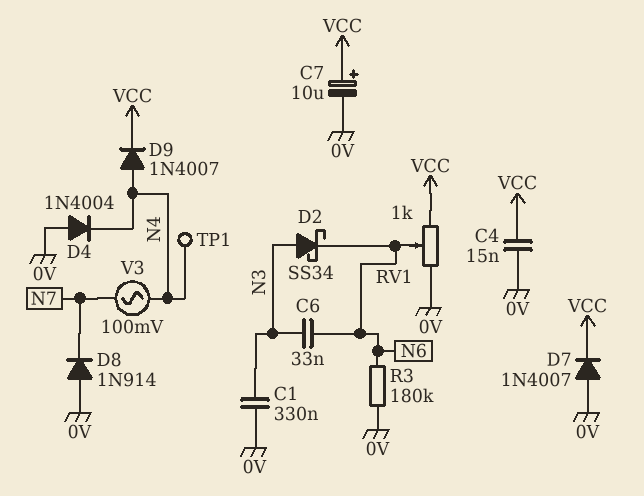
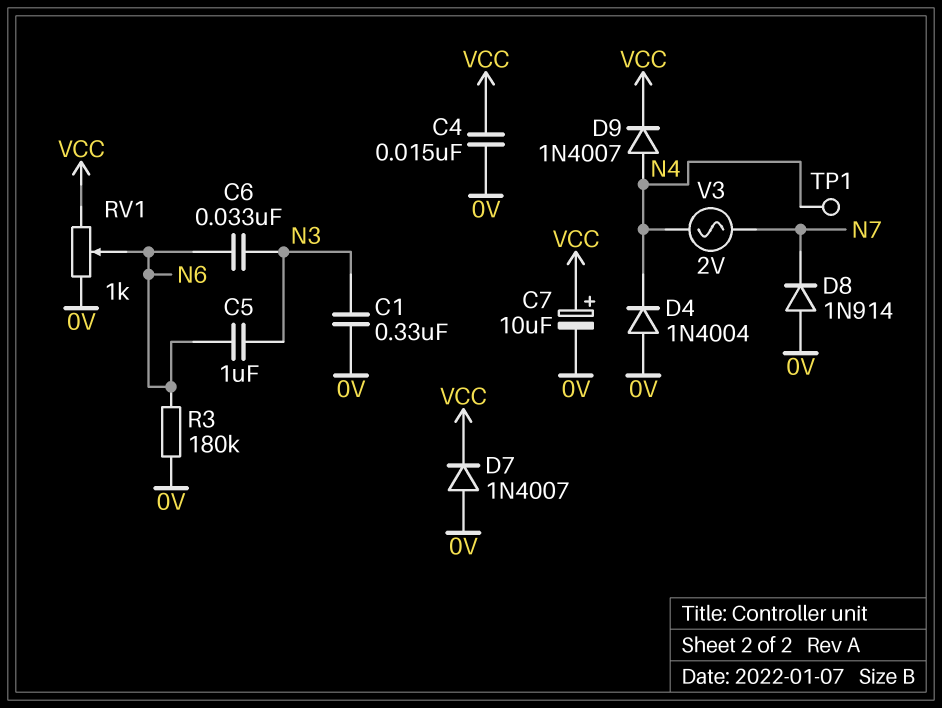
C5: none -> 1uF (N3, N6)
D2: schottky SS34 (A N3, K N6) -> none
V3: AC 100mV (N4, N7) -> AC 2V (N4, N7)

